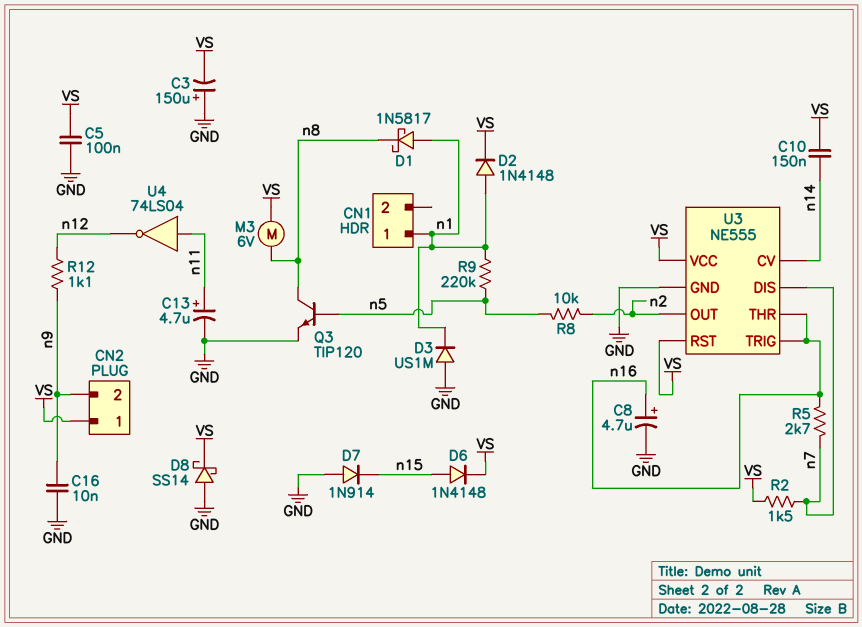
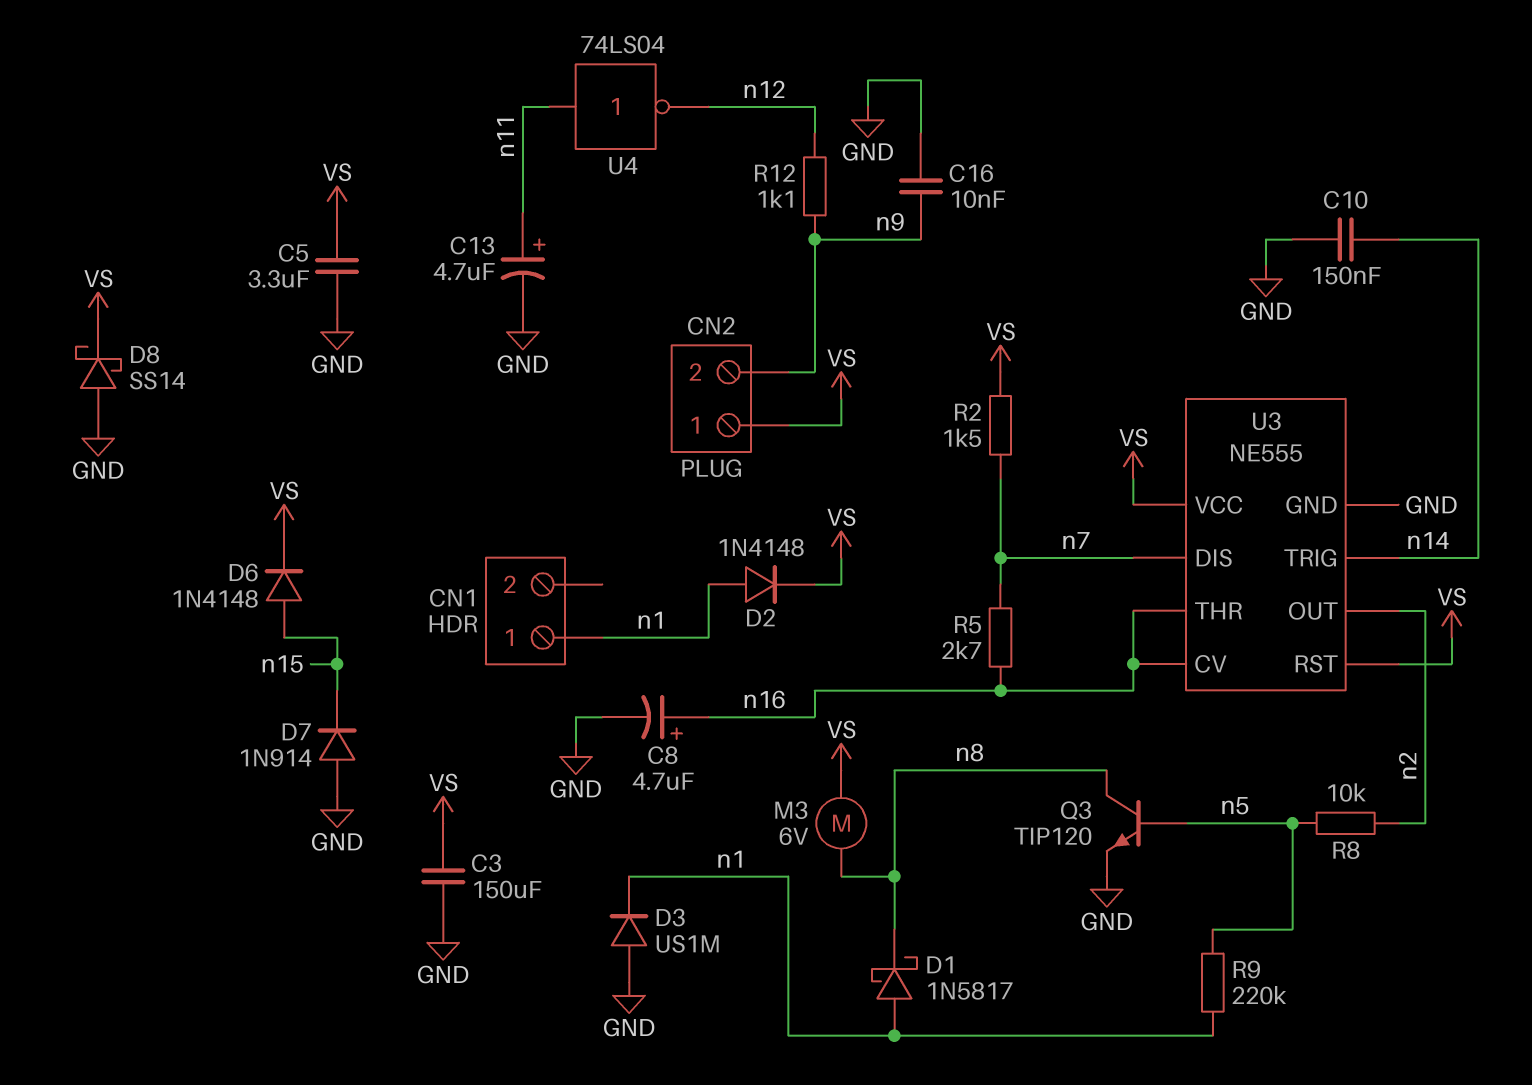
C3: 150uF (plus GND, minus VS) -> 150uF (GND, VS)
C5: 100nF (GND, VS) -> 3.3uF (GND, VS)
C10: 150nF (VS, n14) -> 150nF (GND, n14)
U3 pin CV: n14 -> n16
U3 pin TRIG: n16 -> n14

